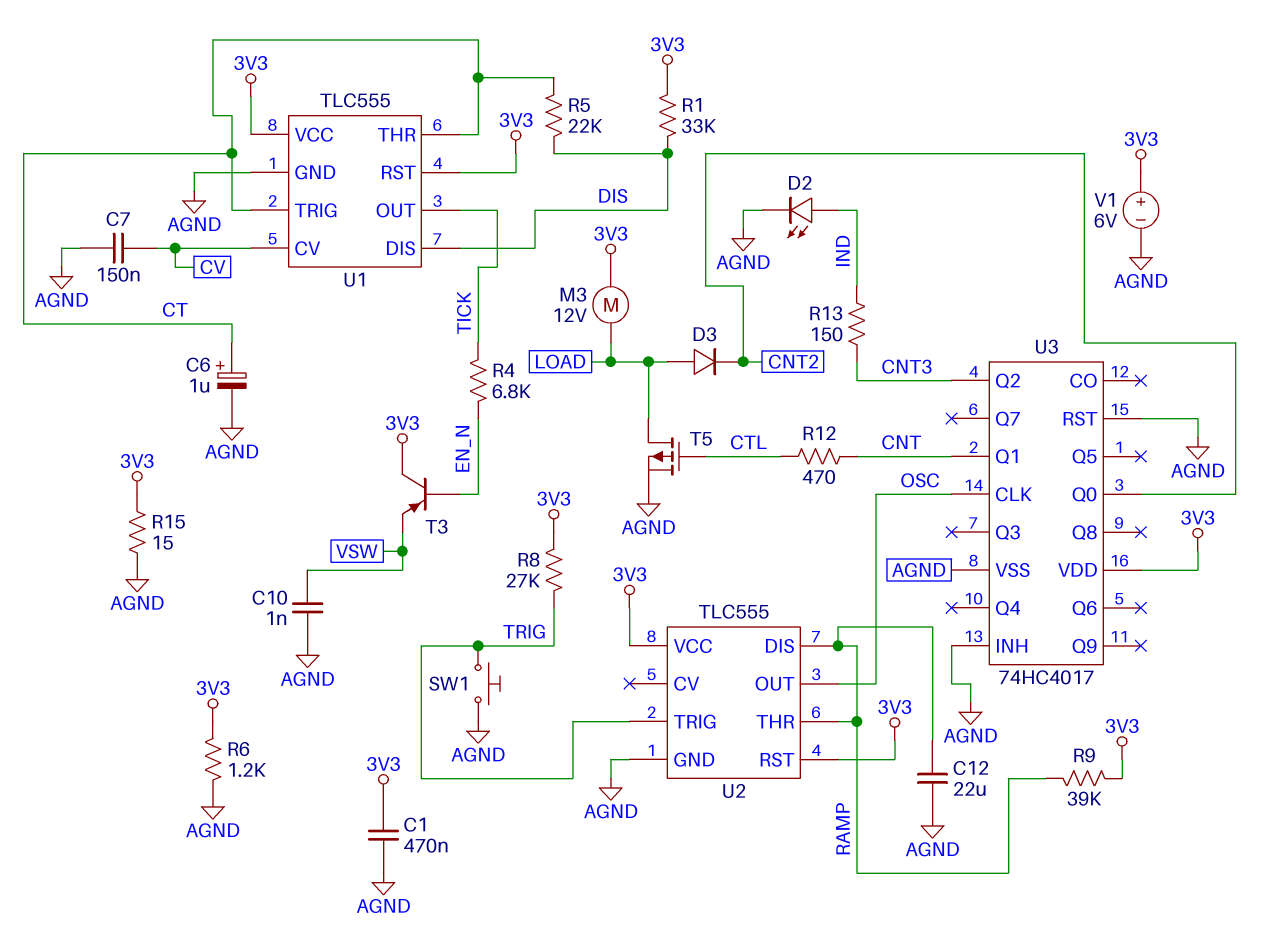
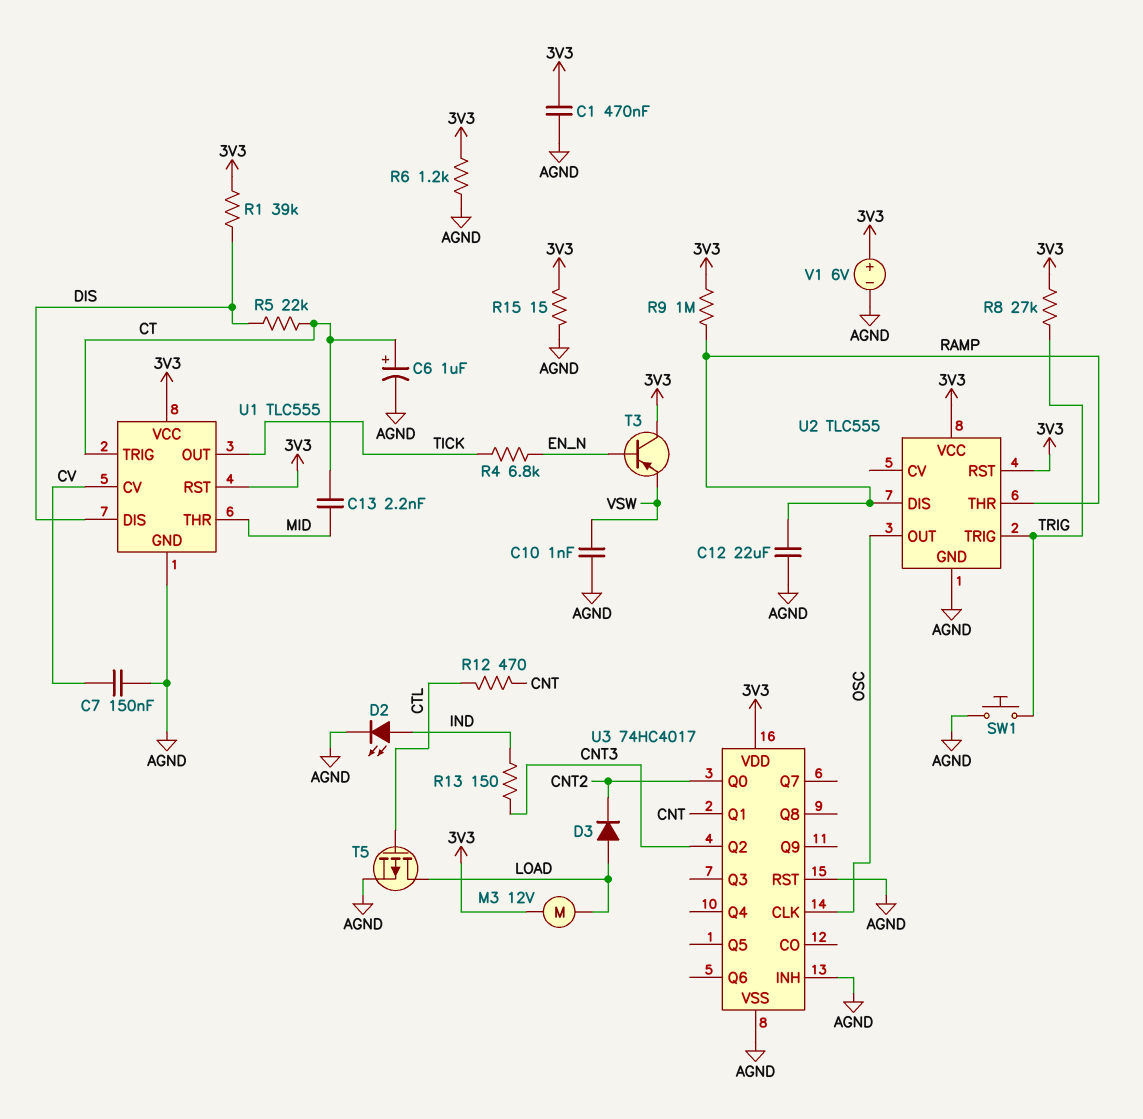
C13: none -> 2.2nF (CT, MID)
R1: 33k (3V3, DIS) -> 39k (3V3, DIS)
R9: 39k (3V3, RAMP) -> 1M (3V3, RAMP)
U1 pin THR: CT -> MID

